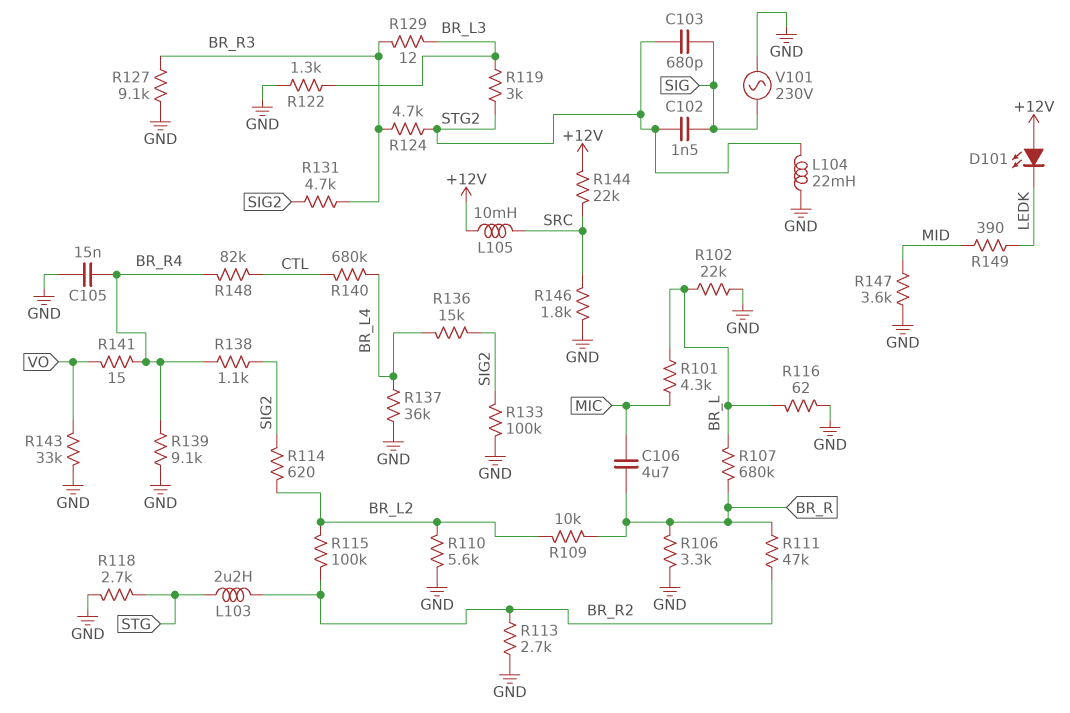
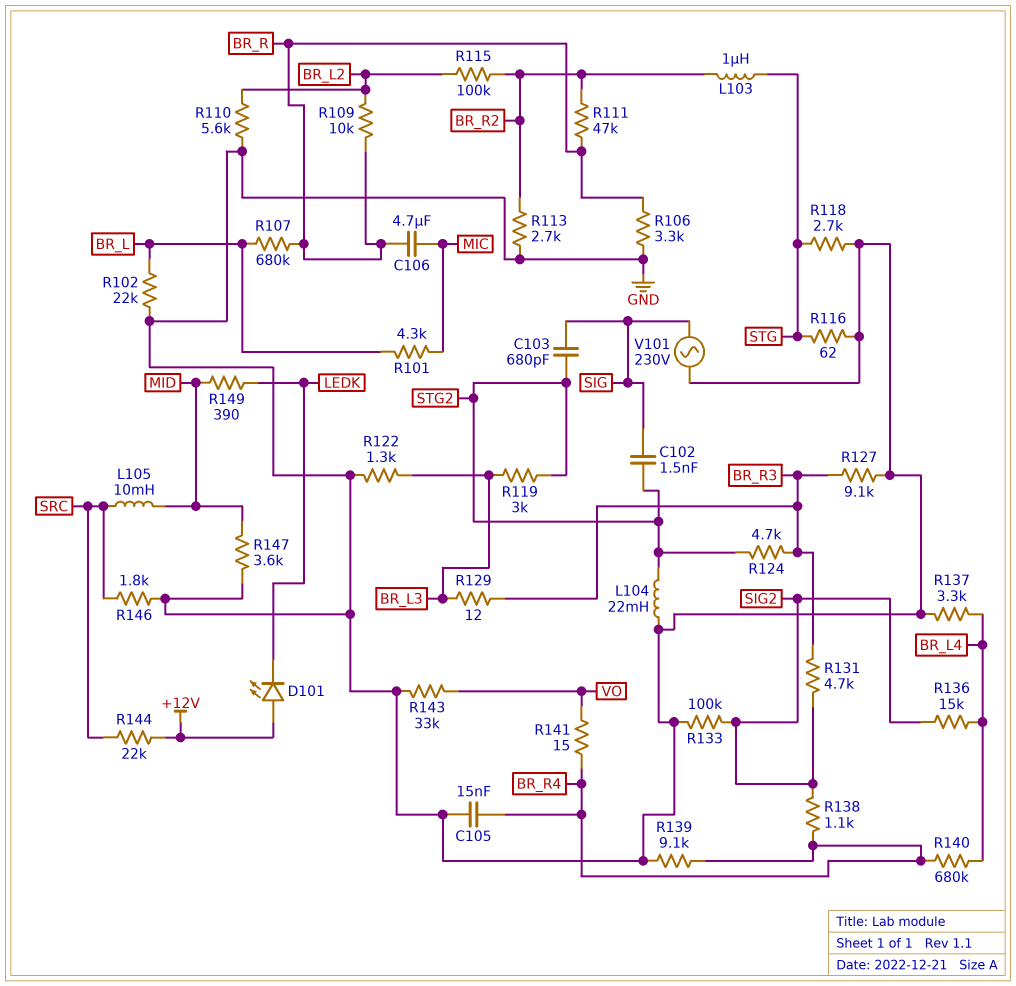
L103: 2.2uH (BR_R2, STG) -> 1uH (BR_R2, STG)
L105: 10mH (+12V, SRC) -> 10mH (MID, SRC)
R114: 620 (BR_L2, SIG2) -> none
R116: 62 (BR_L, GND) -> 62 (GND, STG)
R137: 36k (BR_L4, GND) -> 3.3k (BR_L4, GND)
R140: 680k (BR_L4, CTL) -> 680k (BR_L4, BR_R4)
R148: 82k (BR_R4, CTL) -> none

